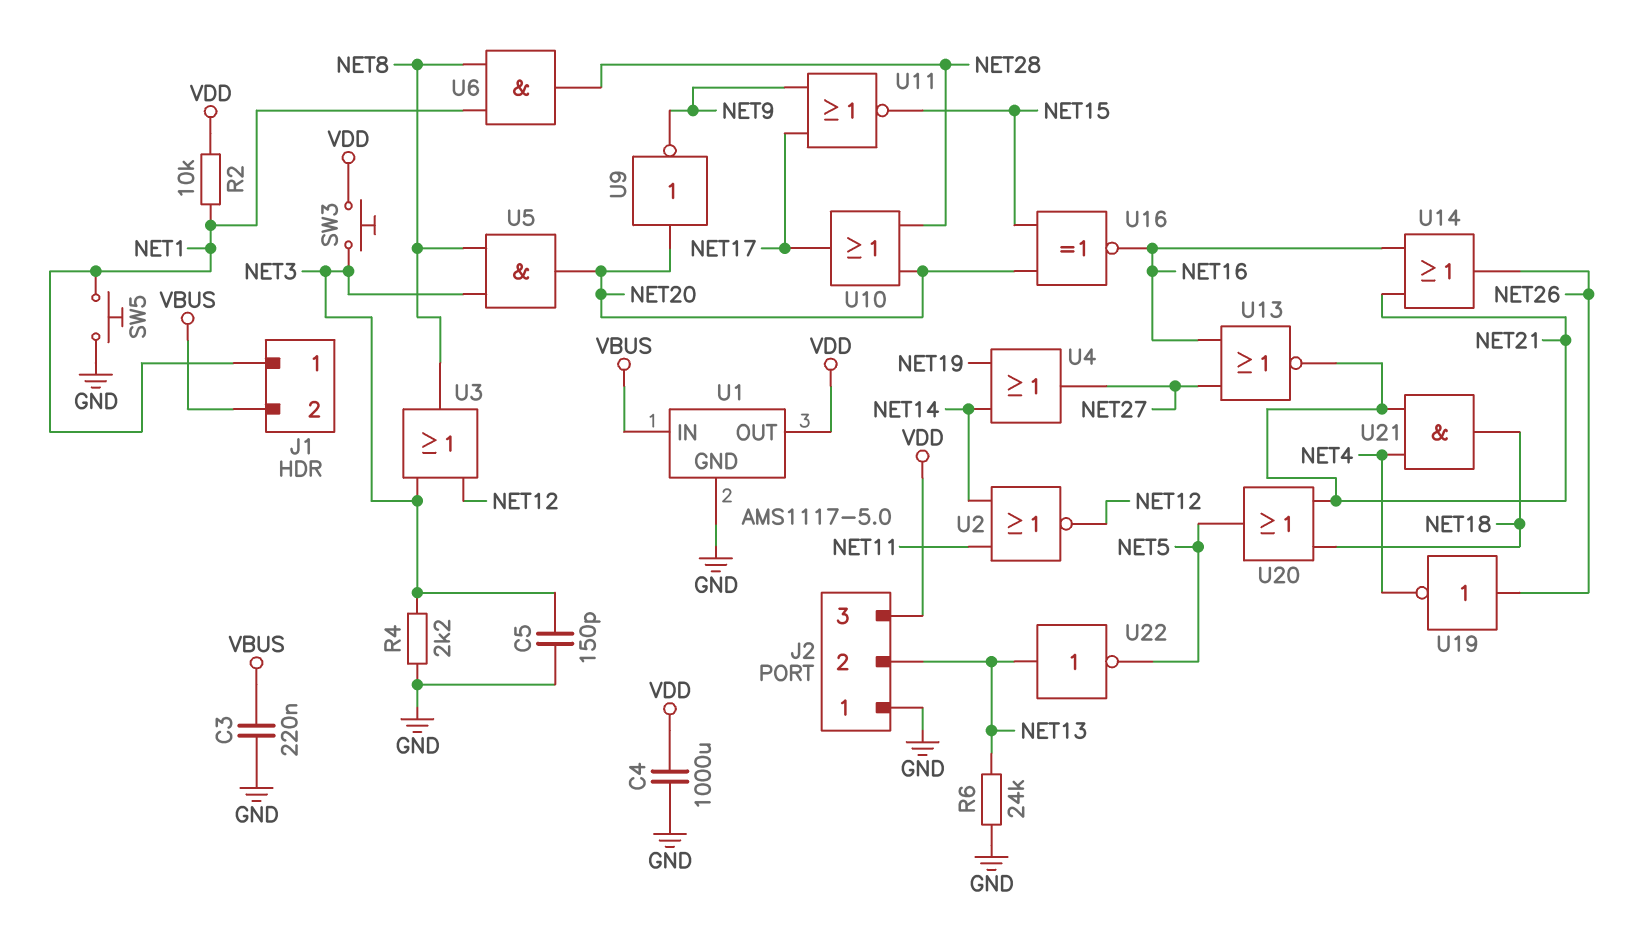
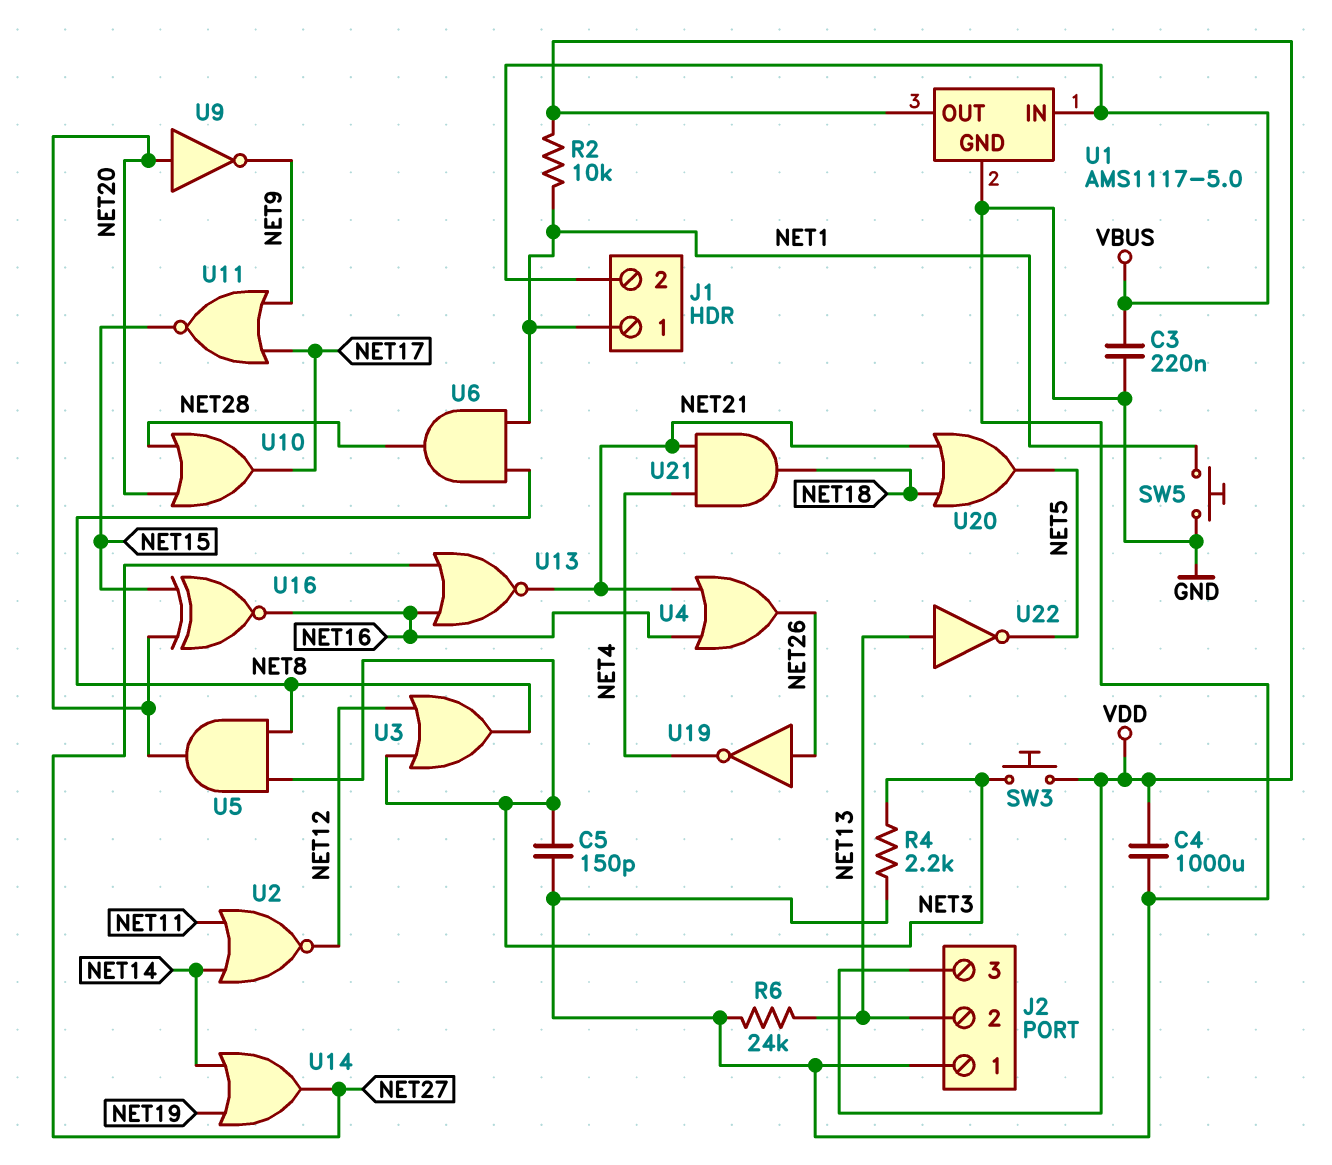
U4: OR (in NET14, in NET19, out NET27) -> OR (in NET16, in NET21, out NET26)
U14: OR (in NET16, in NET21, out NET26) -> OR (in NET14, in NET19, out NET27)

